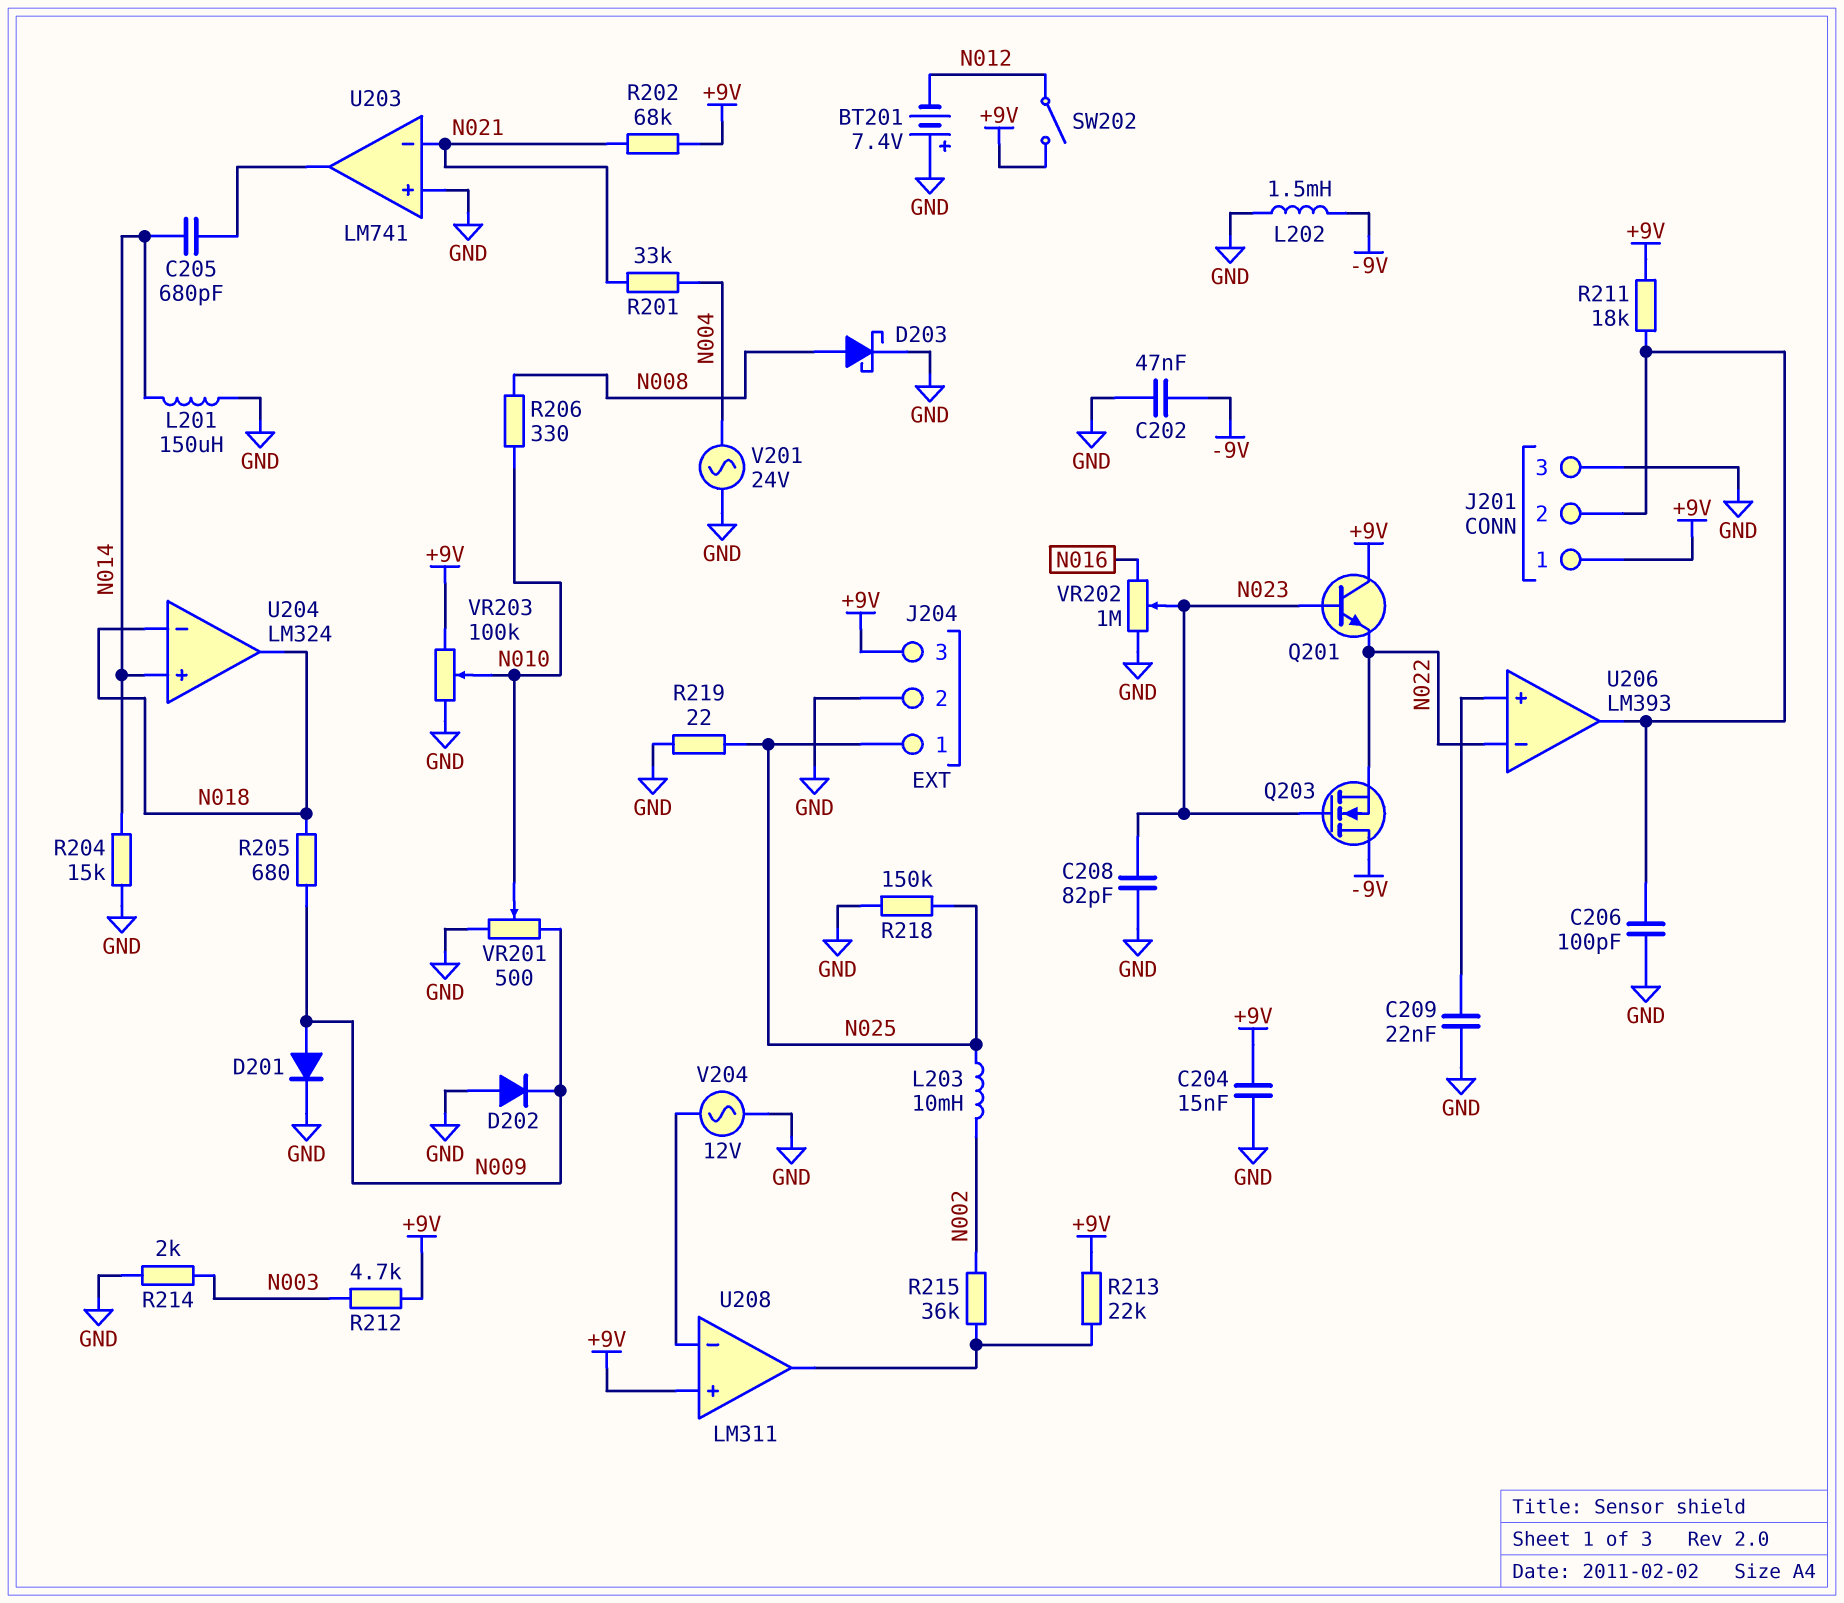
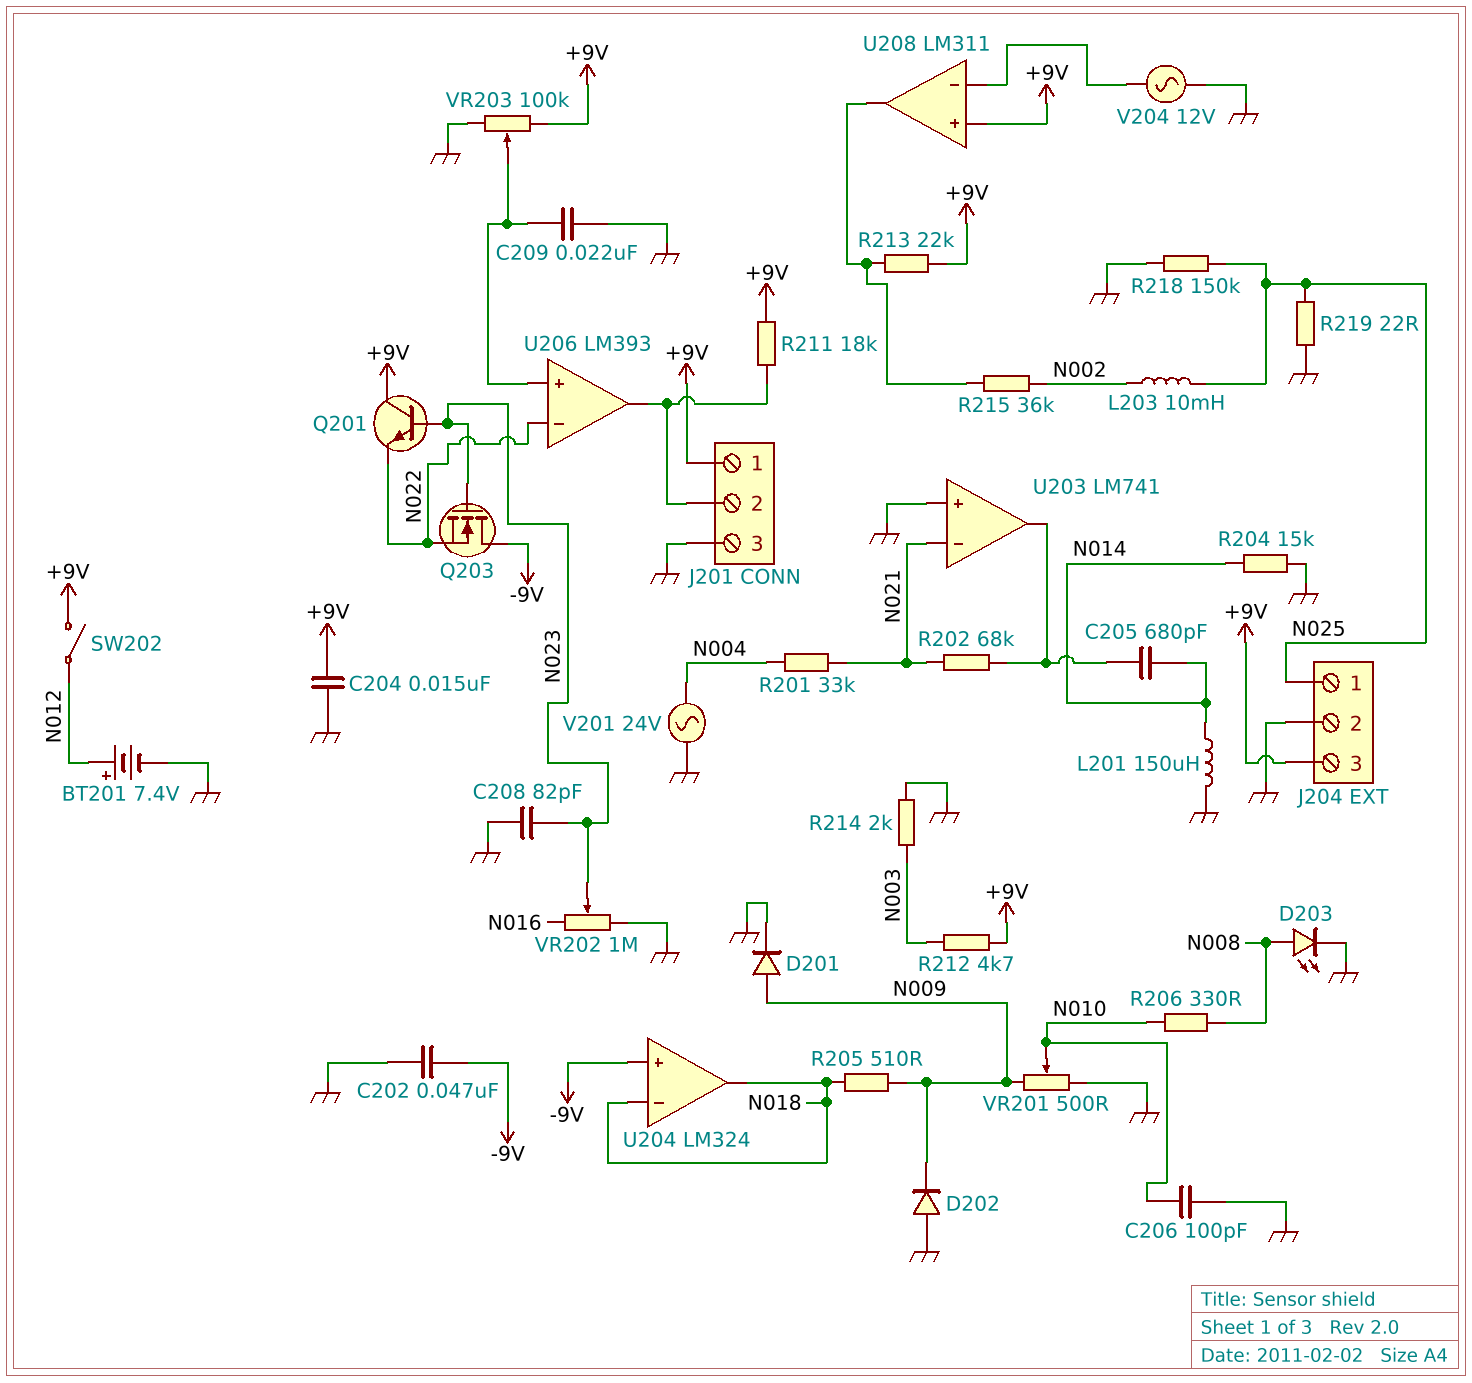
BT201: 7.4V (plus GND, minus N012) -> 7.4V (plus N012, minus GND)
C206: 100pF (GND, J201/2) -> 100pF (GND, N010)
D203: schottky (A N008, K GND) -> LED (A N008, K GND)
L202: 1.5mH (-9V, GND) -> none
R202: 68k (+9V, N021) -> 68k (N021, U203/out)
R205: 680 (N009, N018) -> 510 (N009, N018)
U204 pin in+: N014 -> -9V
VR203: 100k (+9V, GND, wiper N010) -> 100k (+9V, GND, wiper U206/in+)

